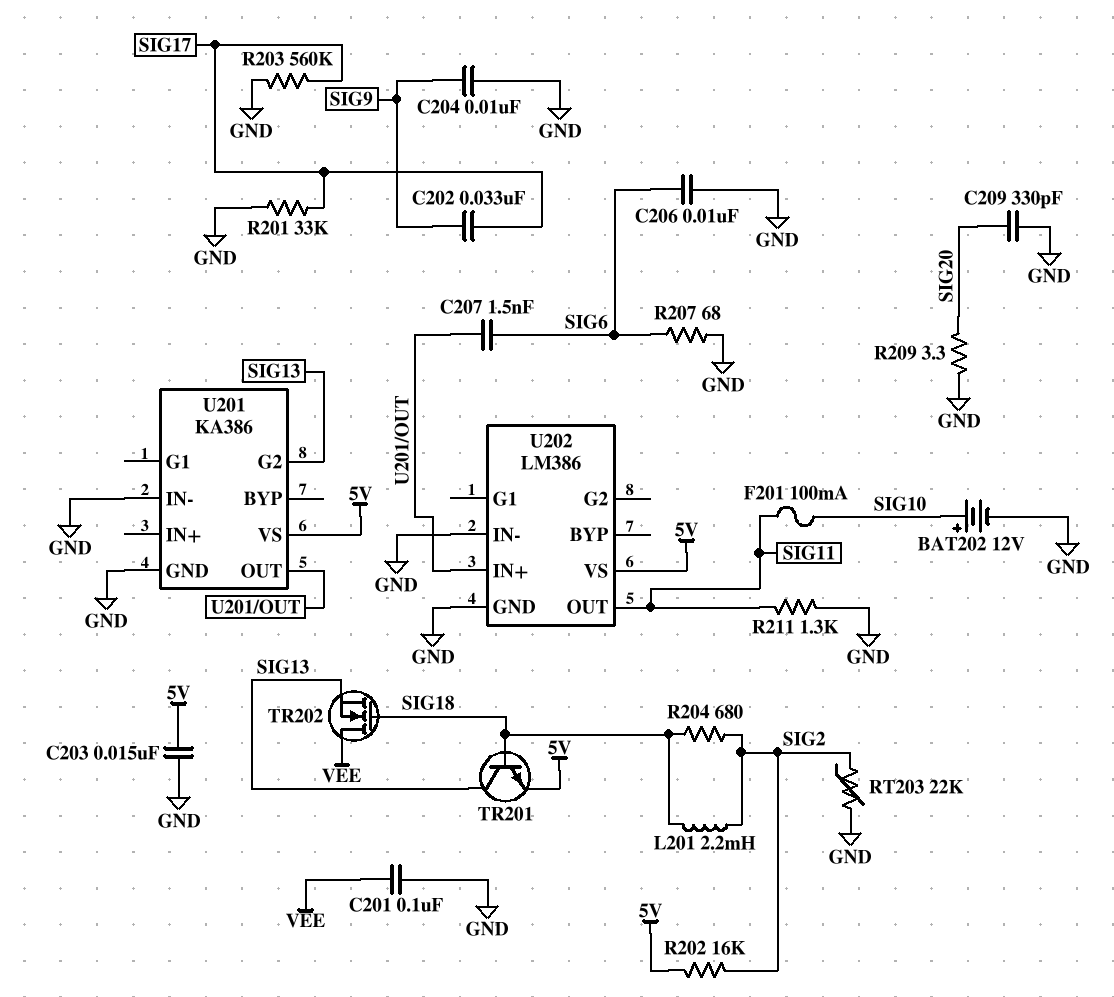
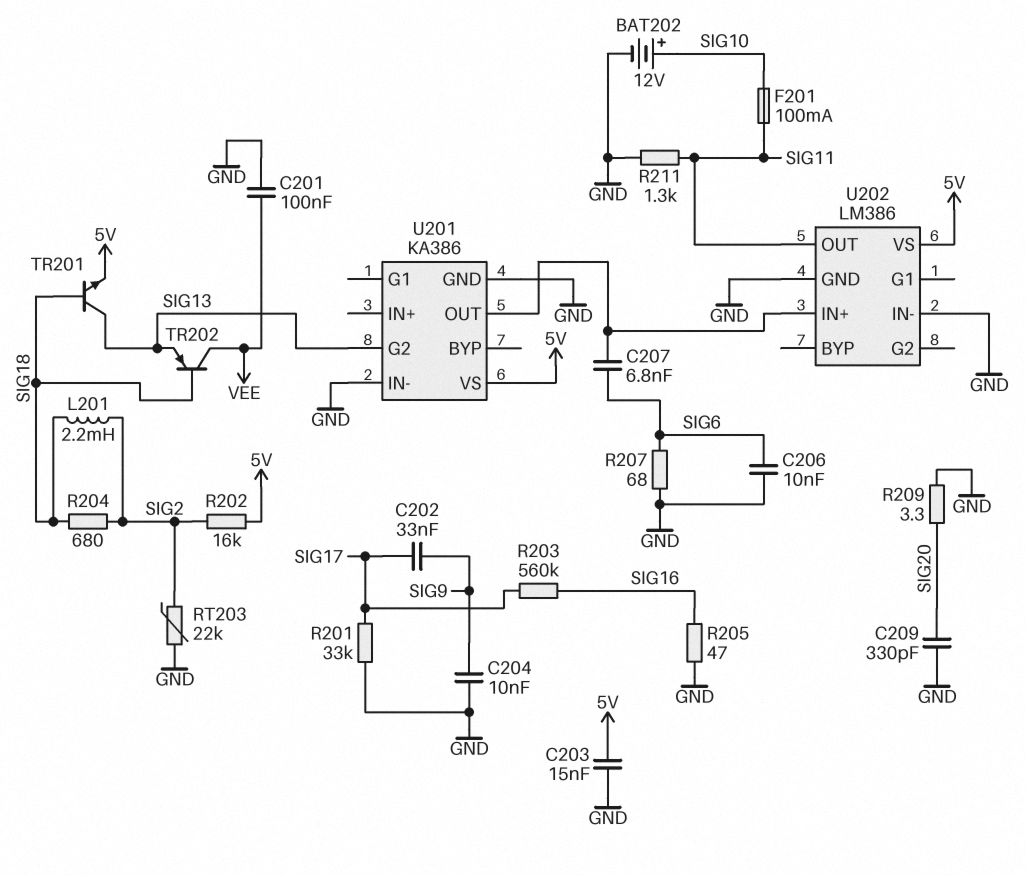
C207: 1.5nF (SIG6, U201/OUT) -> 6.8nF (SIG6, U201/OUT)
R203: 560k (GND, SIG17) -> 560k (SIG16, SIG17)
R205: none -> 47 (GND, SIG16)
TR202: NMOS (G SIG18, D VEE, S SIG13) -> PNP (B SIG18, C VEE, E SIG13)

